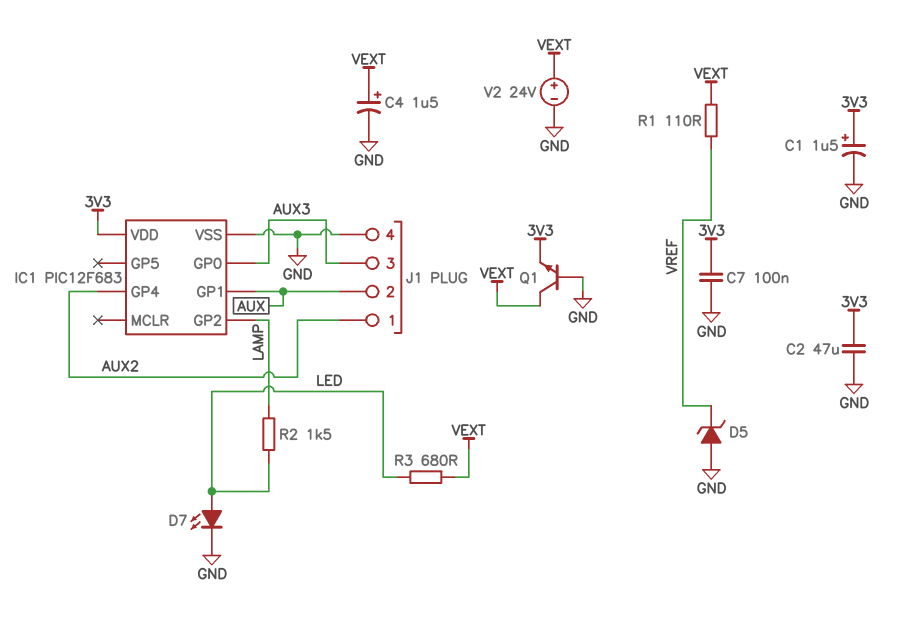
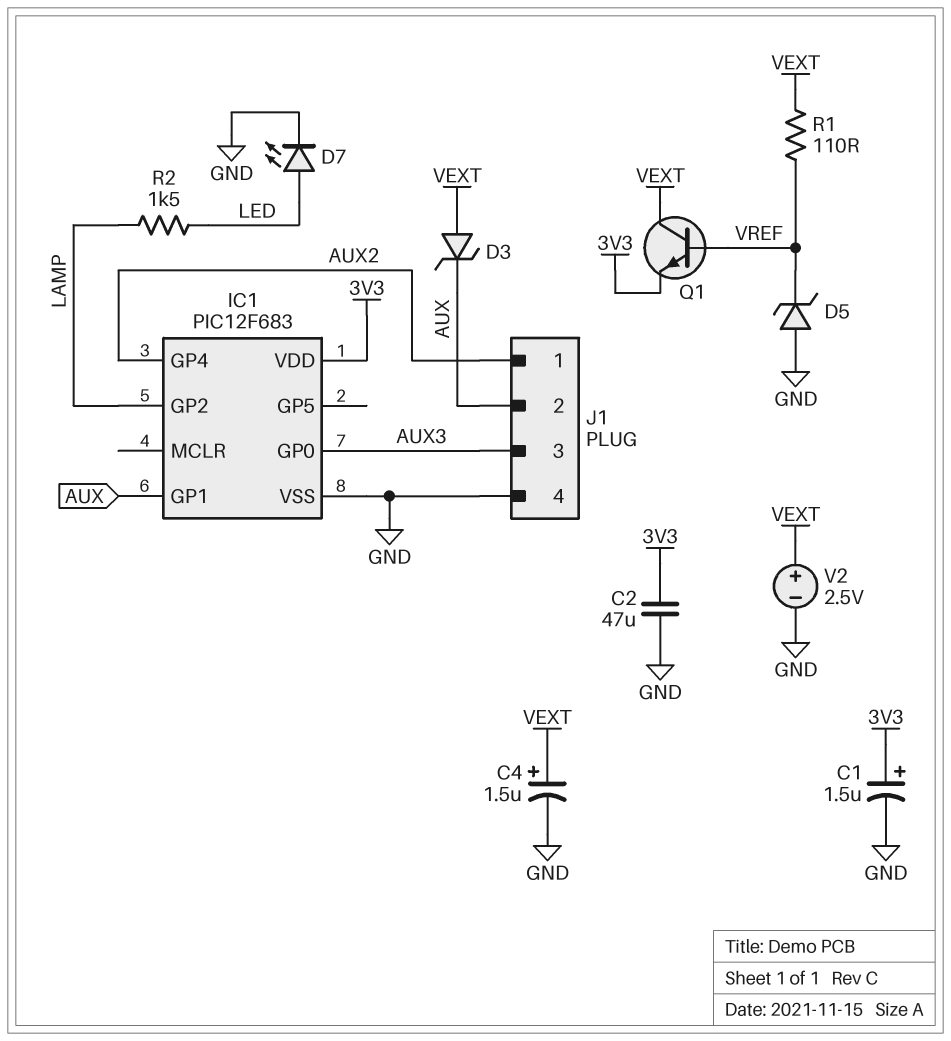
C7: 100nF (3V3, GND) -> none
D3: none -> zener (A VEXT, K AUX)
Q1: NPN (B GND, C VEXT, E 3V3) -> NPN (B VREF, C VEXT, E 3V3)
R3: 680 (LED, VEXT) -> none
V2: 24V (plus VEXT, minus GND) -> 2.5V (plus VEXT, minus GND)

